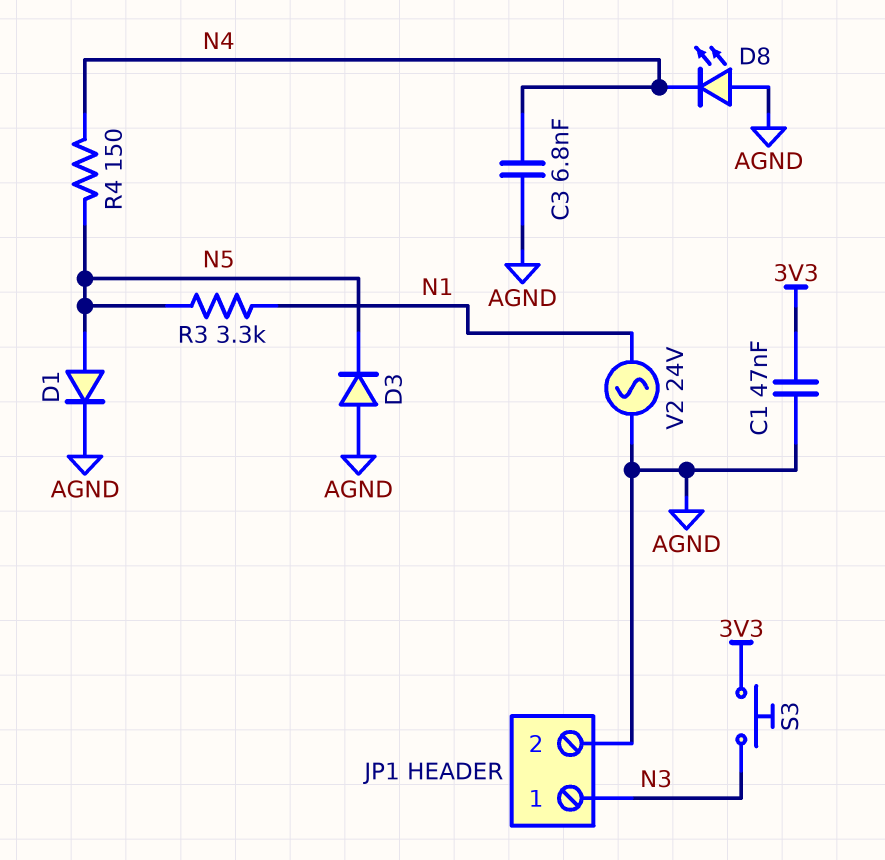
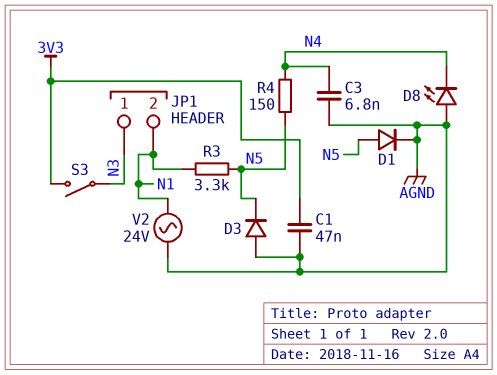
JP1 pin 2: AGND -> N1
S3: button (3V3, N3) -> switch (3V3, N3)

